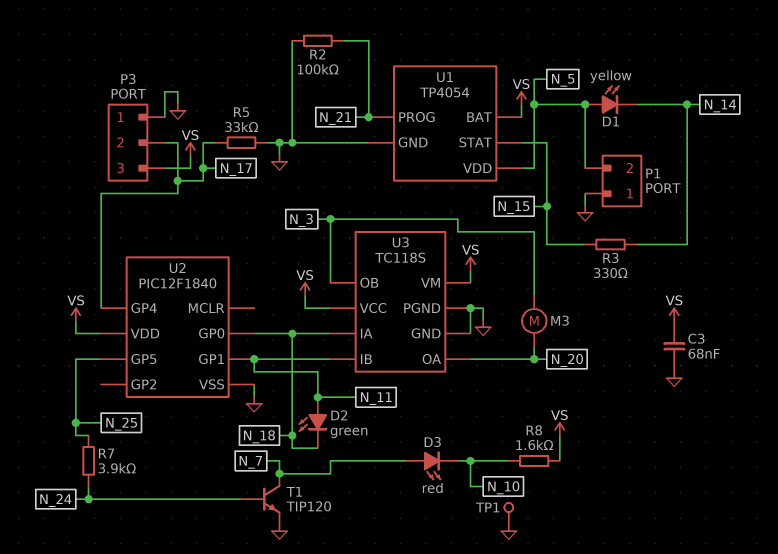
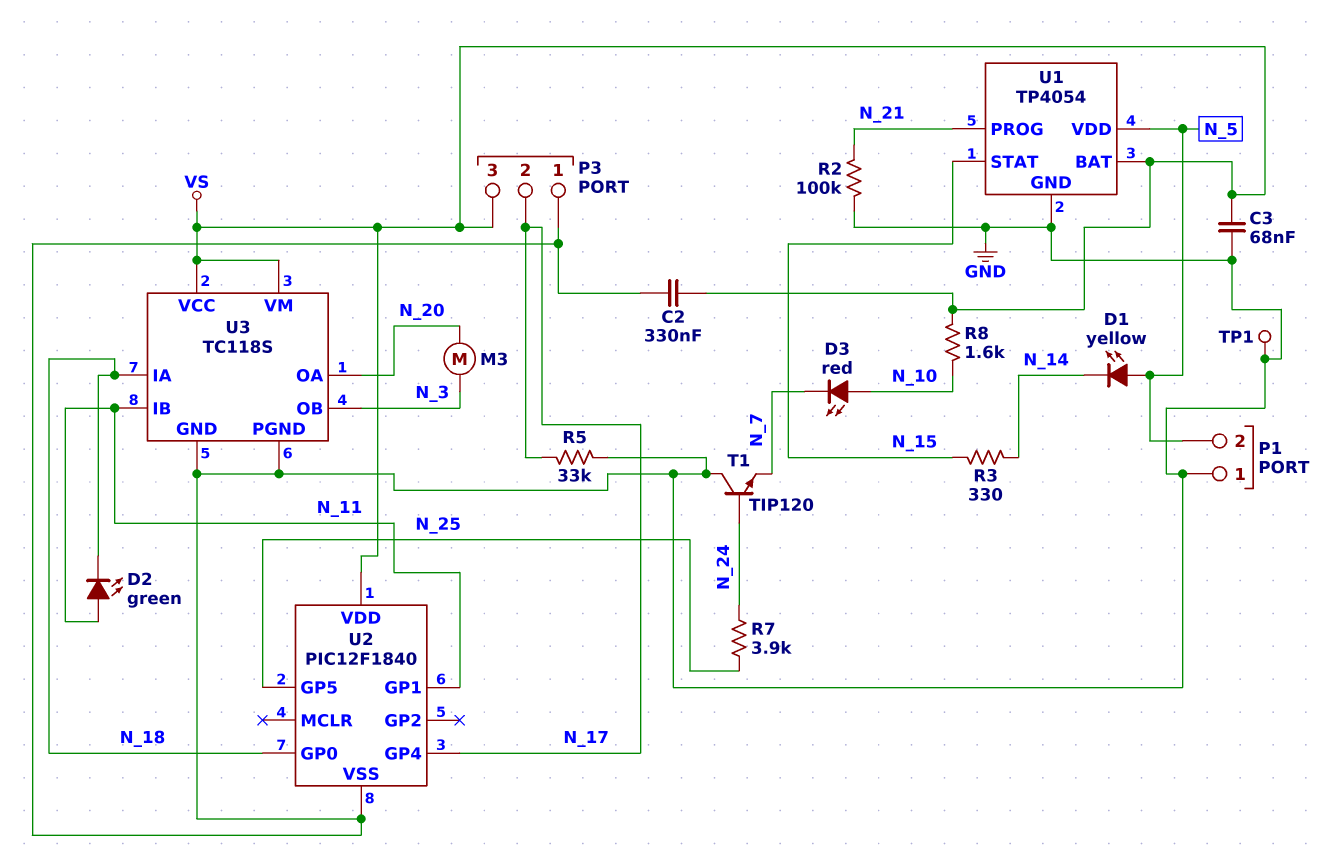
C2: none -> 330nF (GND, VS)
D3: LED red (A N_7, K N_10) -> LED red (A N_10, K N_7)
T1: NPN TIP120 (B N_24, C N_7, E GND) -> NPN TIP120 (B N_24, C GND, E N_7)

